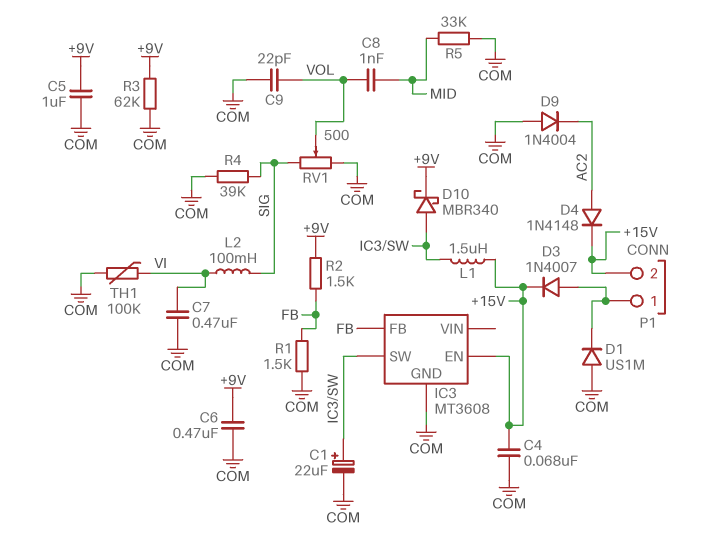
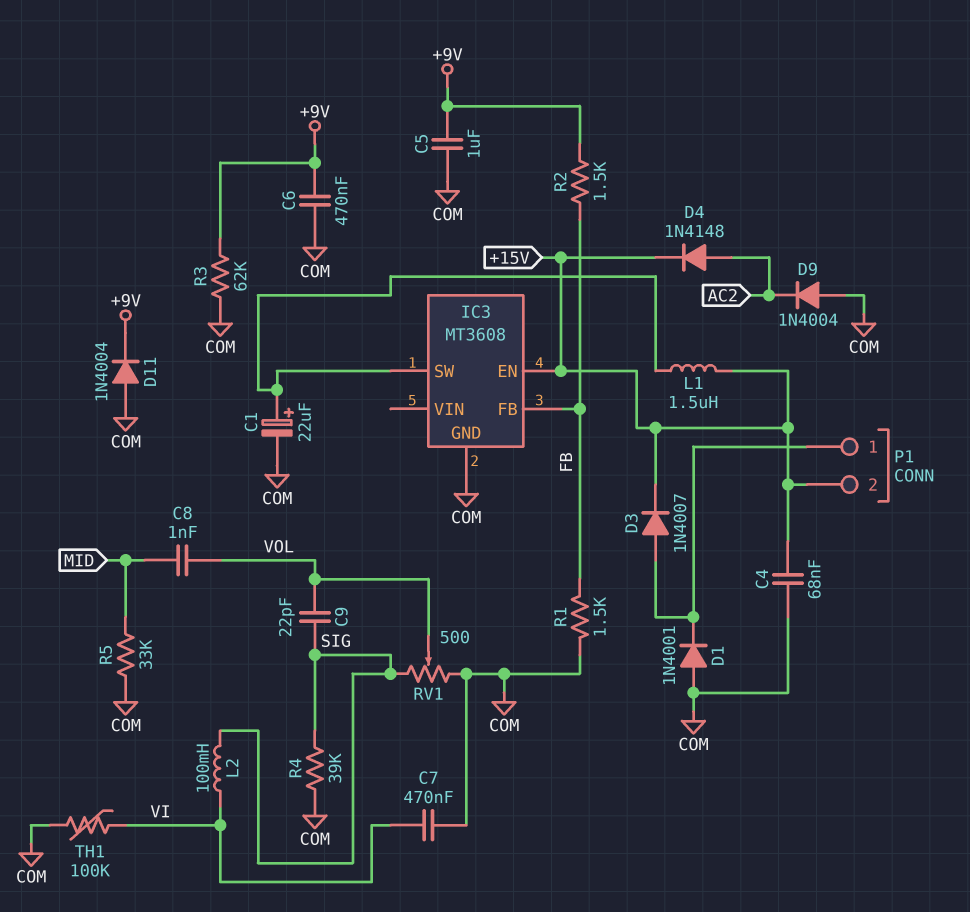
C9: 22pF (COM, VOL) -> 22pF (SIG, VOL)
D1: diode US1M (A COM, K P1/1) -> diode 1N4001 (A COM, K P1/1)
D10: schottky MBR340 (A IC3/SW, K +9V) -> none
D11: none -> diode 1N4004 (A COM, K +9V)

